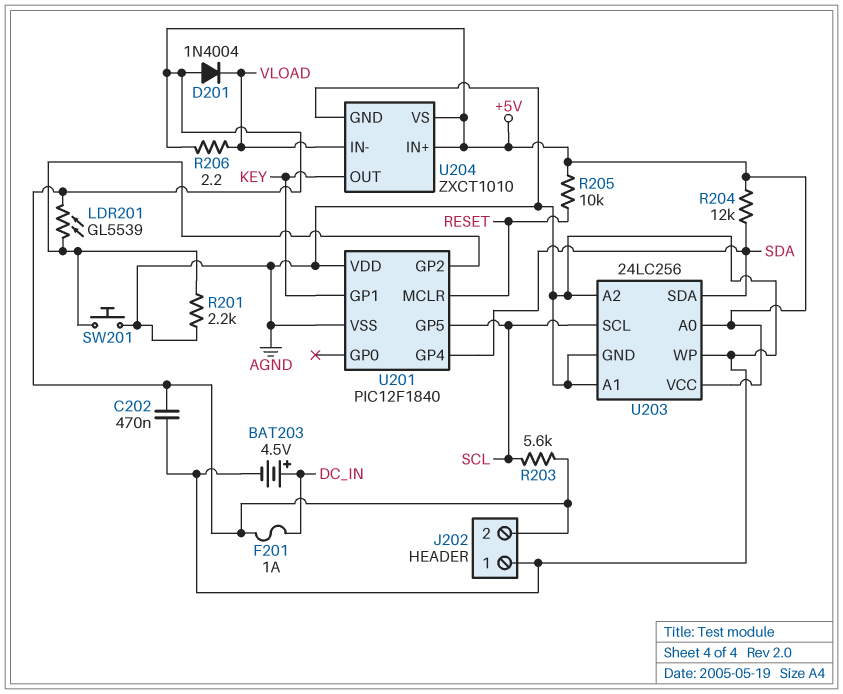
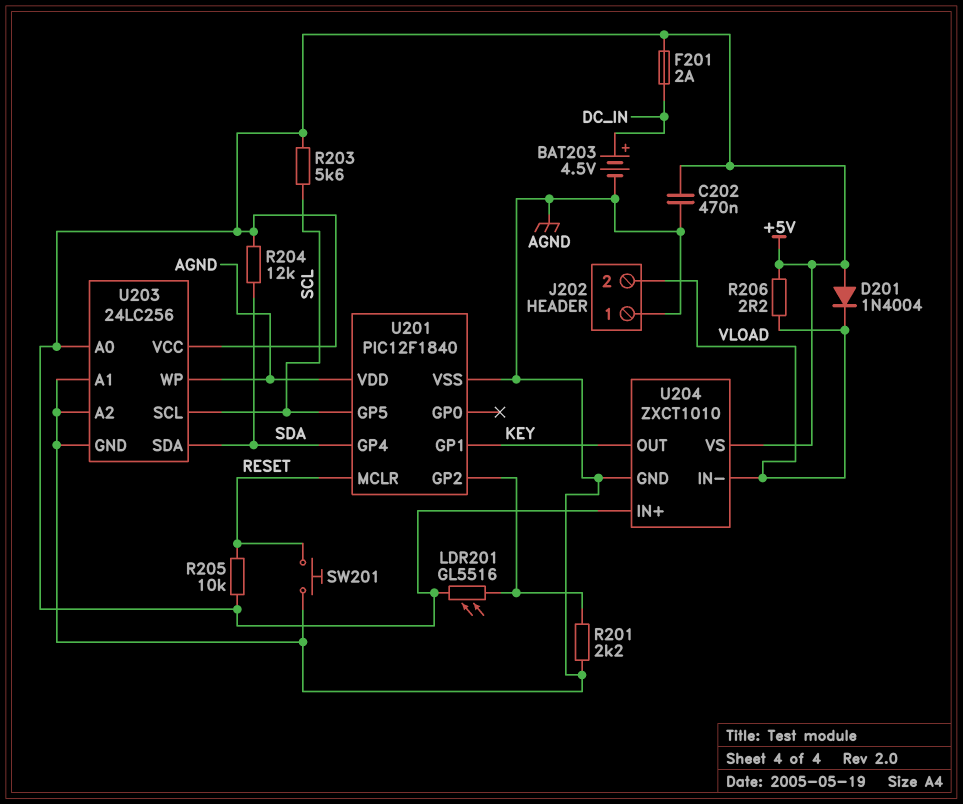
F201: 1A (+5V, DC_IN) -> 2A (+5V, DC_IN)
J202 pin 2: +5V -> VLOAD
LDR201: GL5539 (+5V, U201/GP2) -> GL5516 (+5V, U201/GP2)
SW201: button (AGND, U201/GP2) -> button (AGND, RESET)

